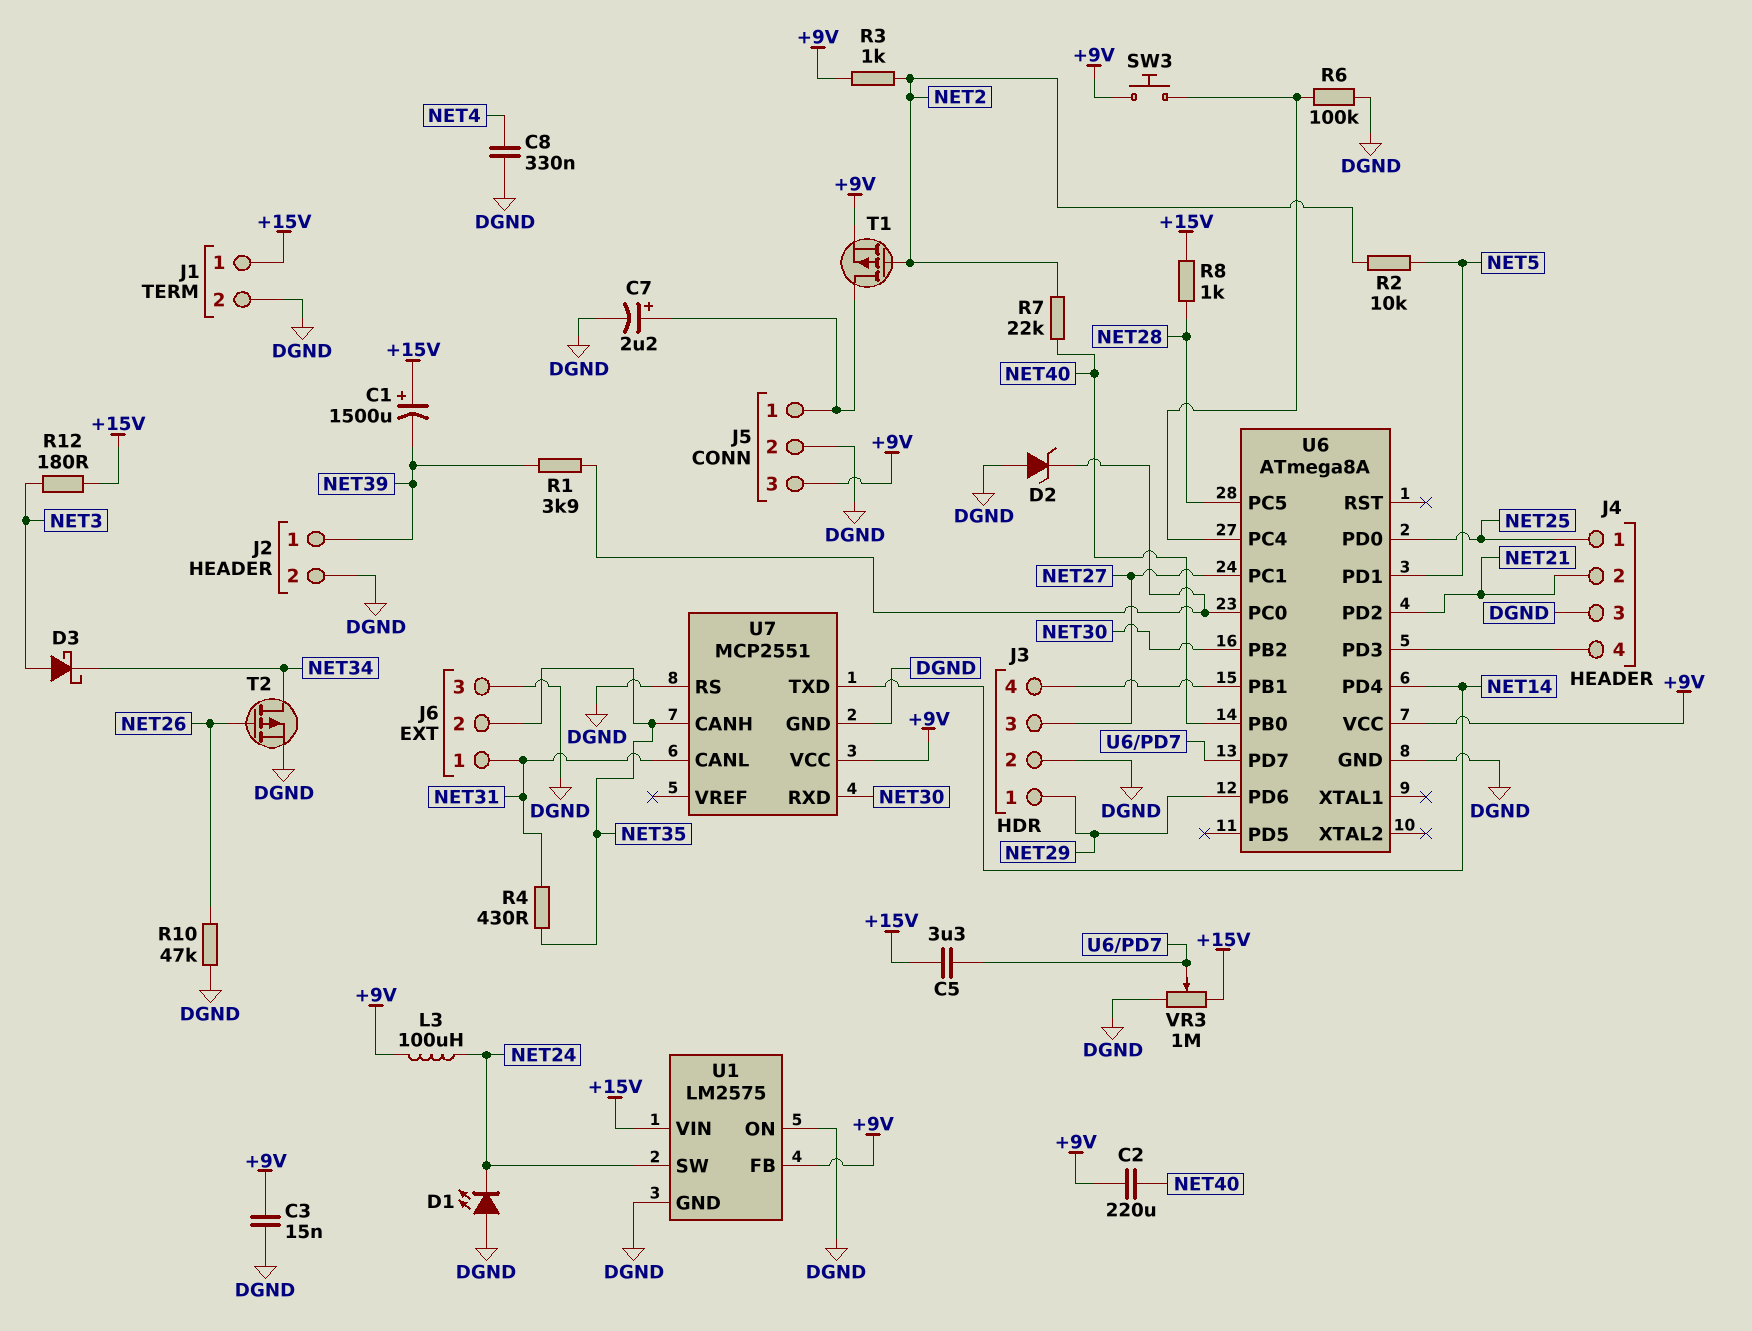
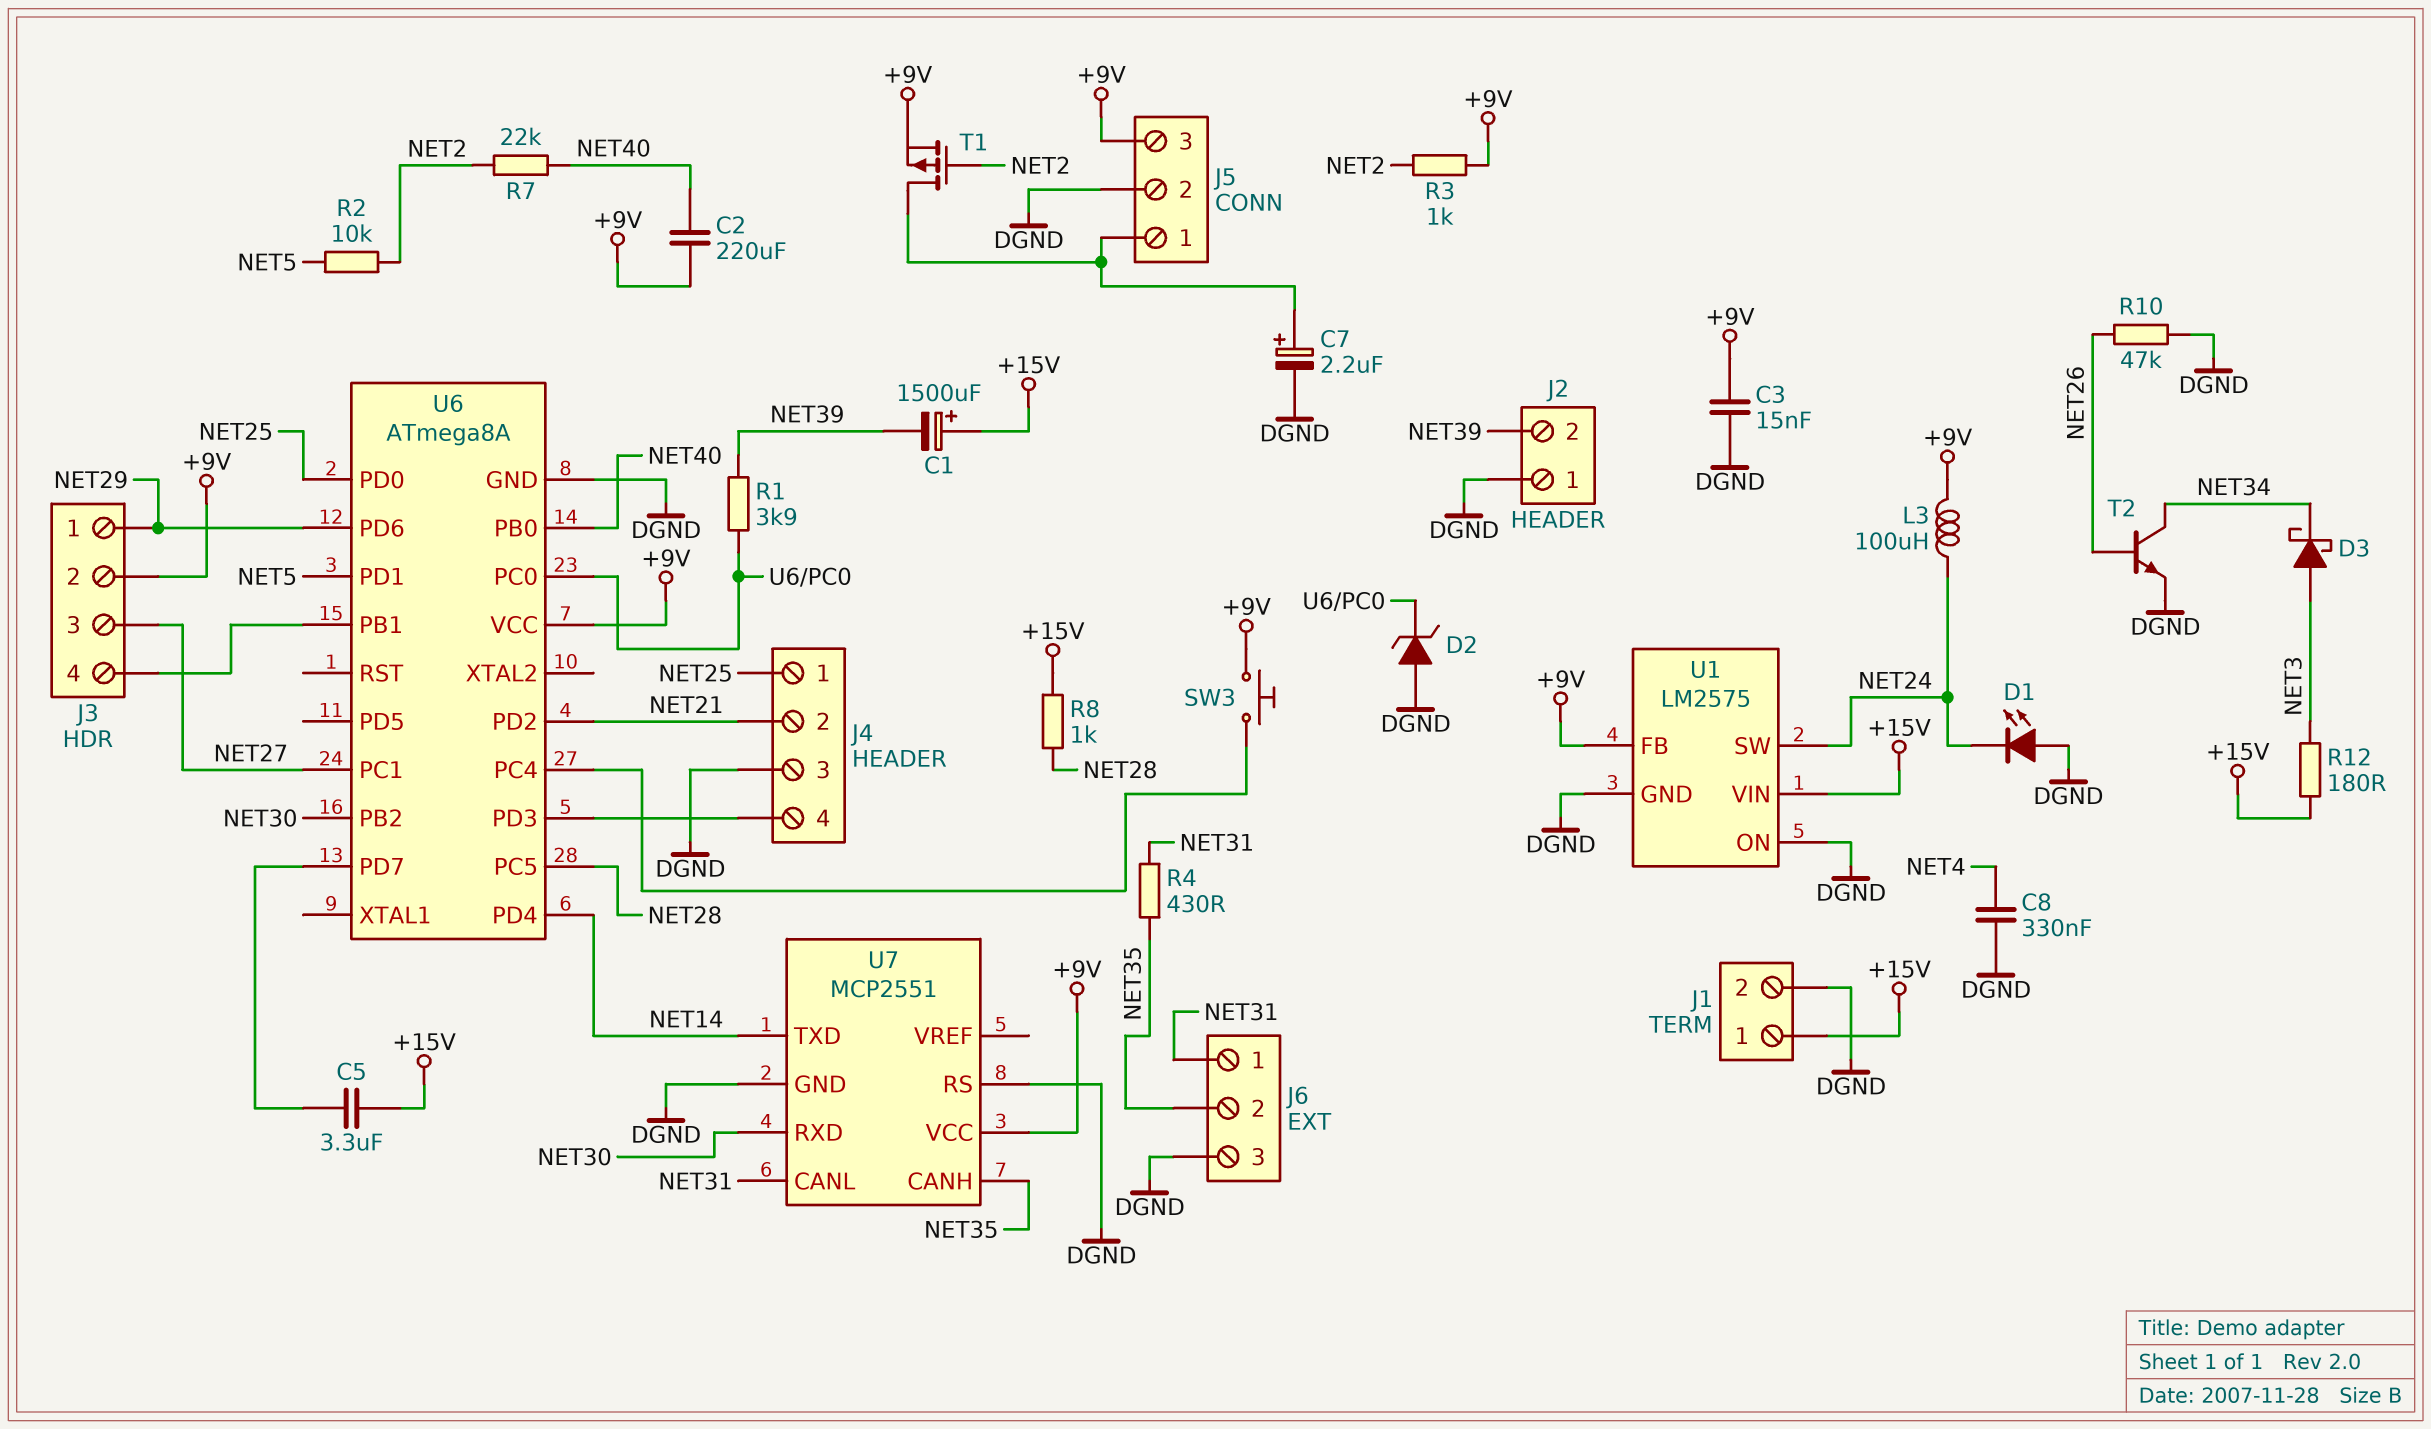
J2 pin 1: NET39 -> DGND
J2 pin 2: DGND -> NET39
J3 pin 2: DGND -> +9V
R6: 100k (DGND, U6/PC4) -> none
T2: PMOS (G NET26, D NET34, S DGND) -> NPN (B NET26, C NET34, E DGND)
VR3: 1M (+15V, DGND, wiper U6/PD7) -> none

